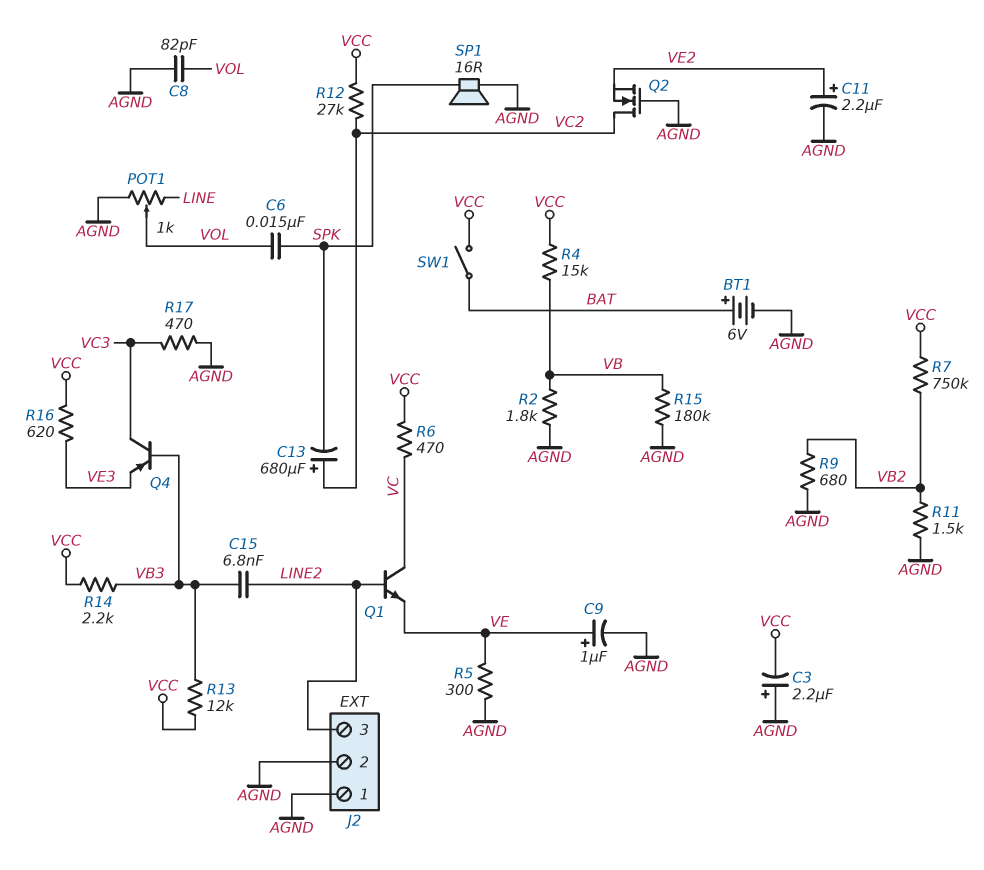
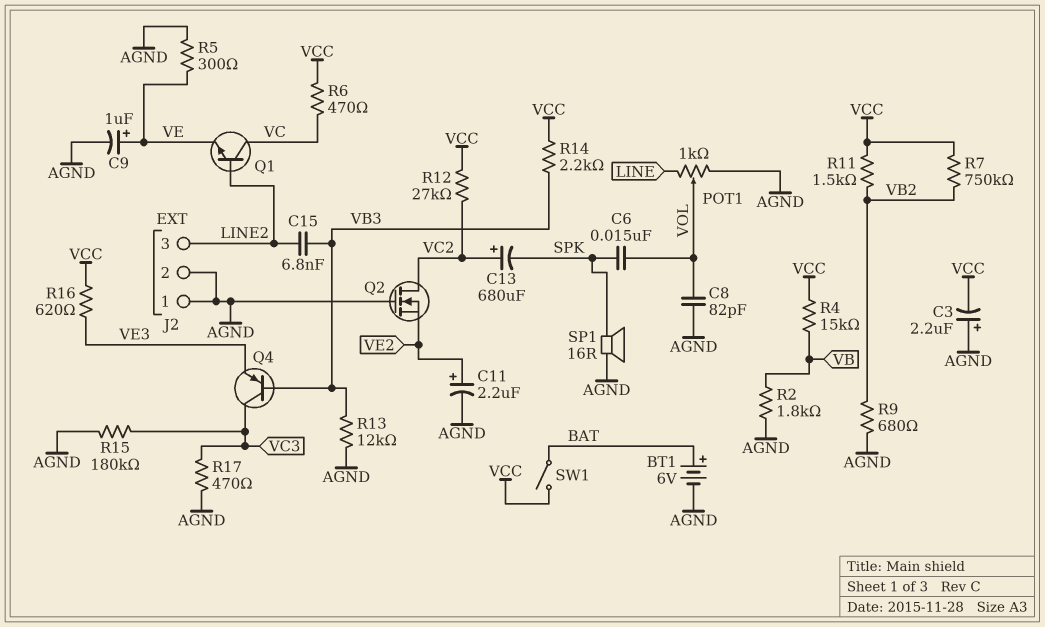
R11: 1.5k (AGND, VB2) -> 1.5k (VB2, VCC)
R13: 12k (VB3, VCC) -> 12k (AGND, VB3)
R15: 180k (AGND, VB) -> 180k (AGND, VC3)

